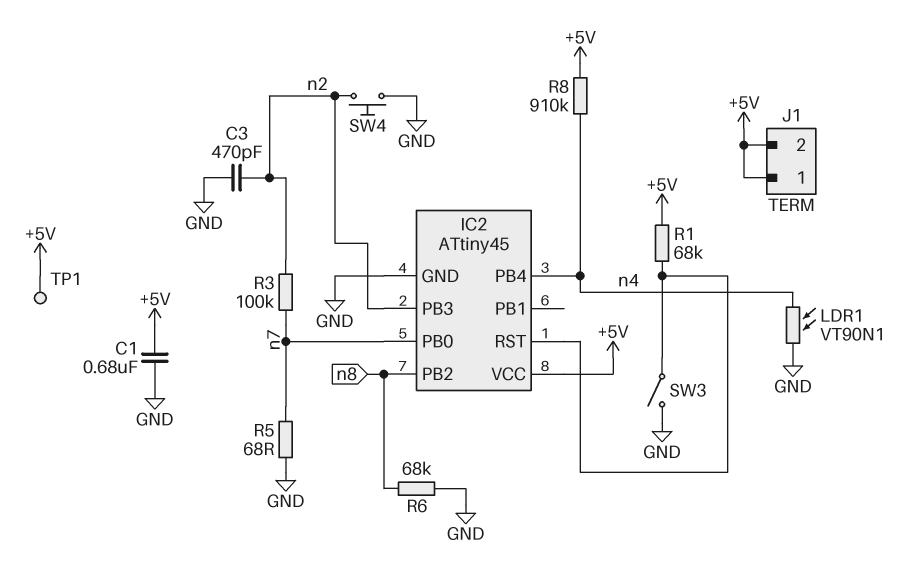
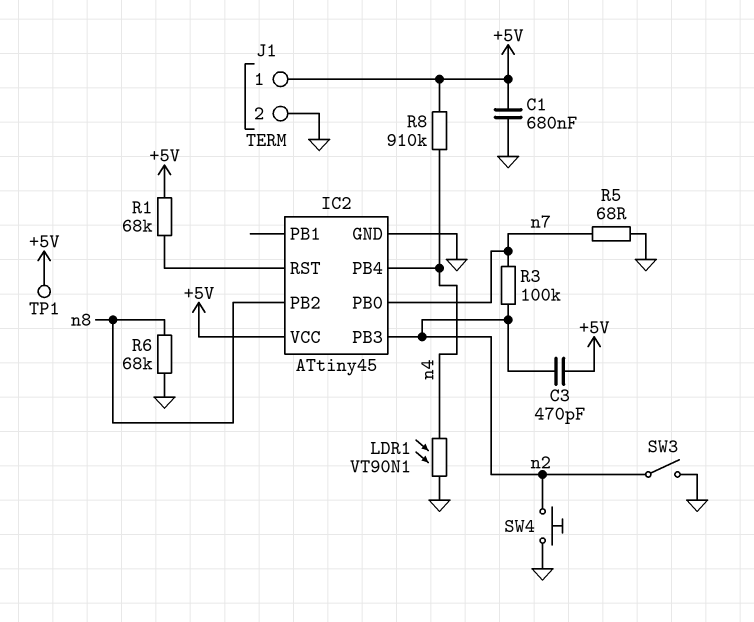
C3: 470pF (GND, n2) -> 470pF (+5V, n2)
J1 pin 2: +5V -> GND
SW3: switch (GND, IC2/RST) -> switch (GND, n2)

